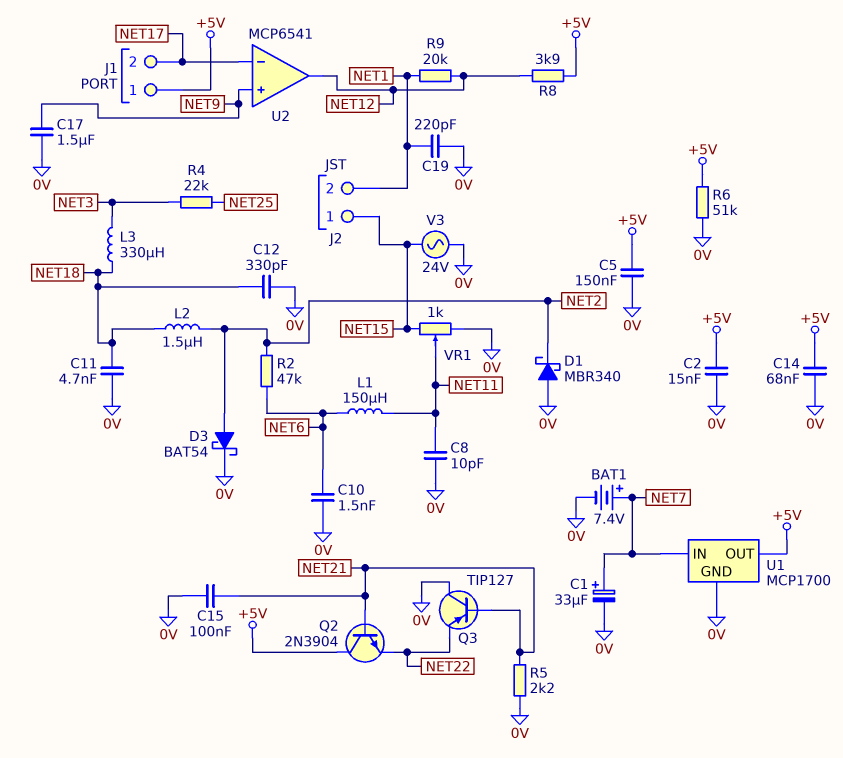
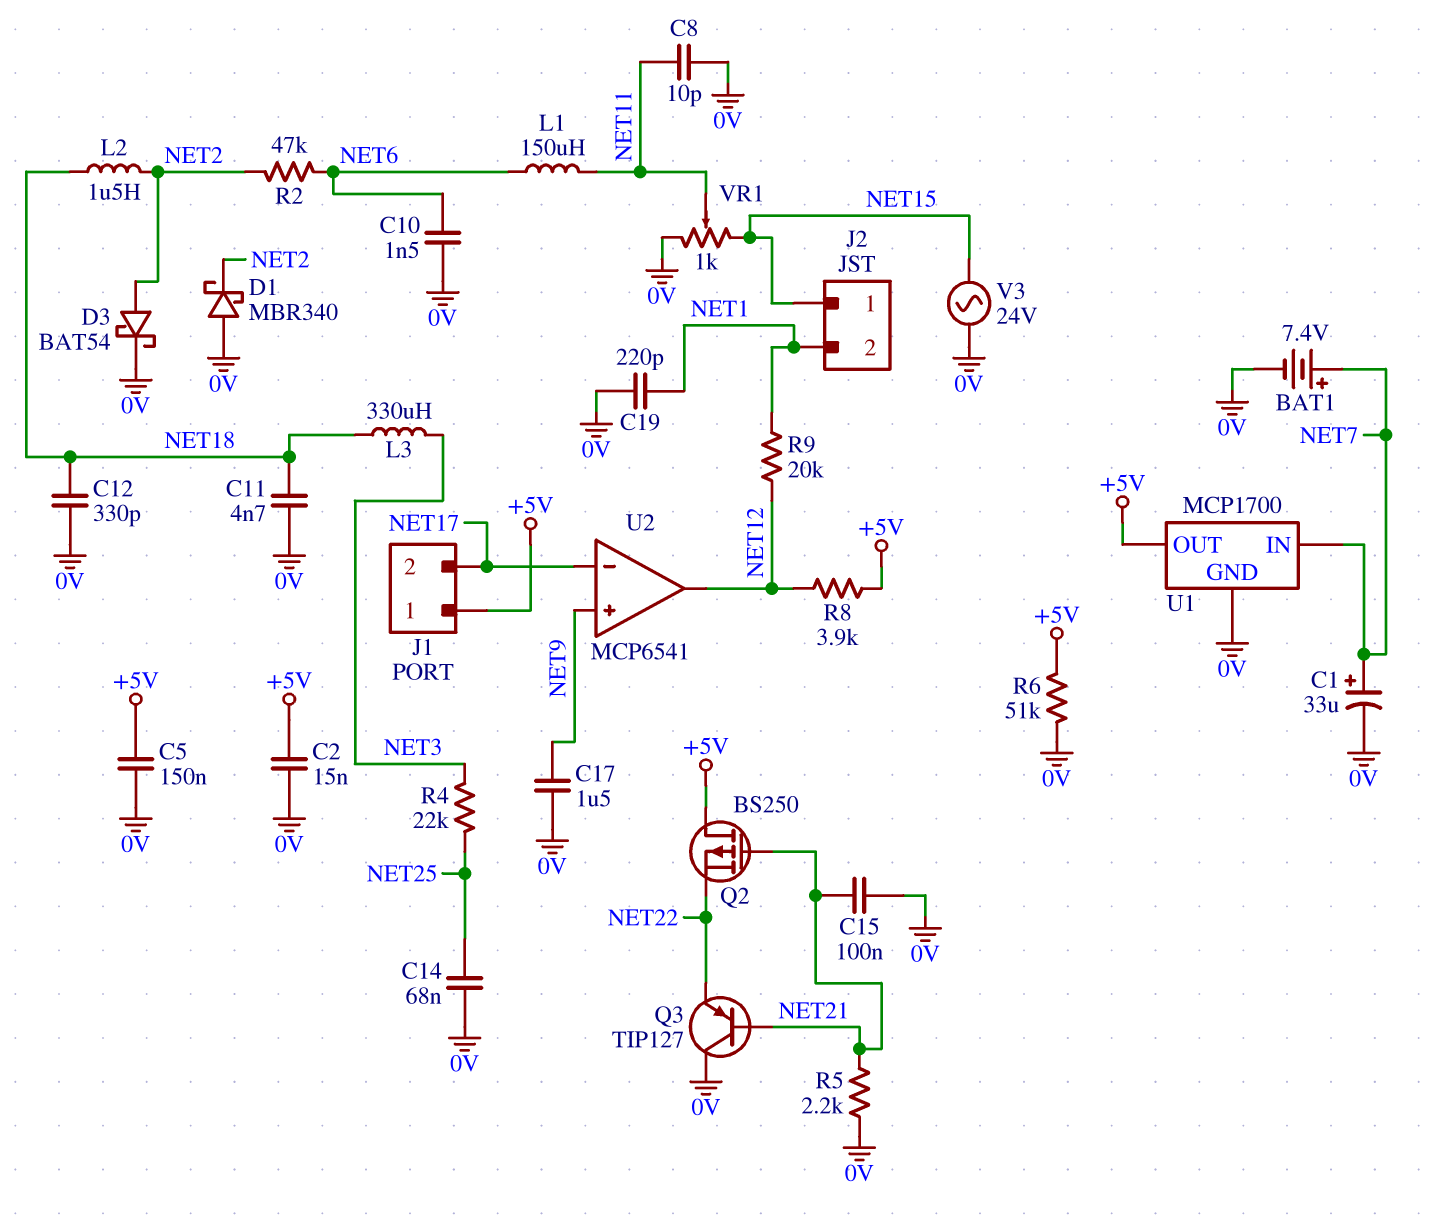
C14: 68nF (+5V, 0V) -> 68nF (0V, NET25)
Q2: NPN 2N3904 (B NET21, C +5V, E NET22) -> PMOS BS250 (G NET21, D +5V, S NET22)

